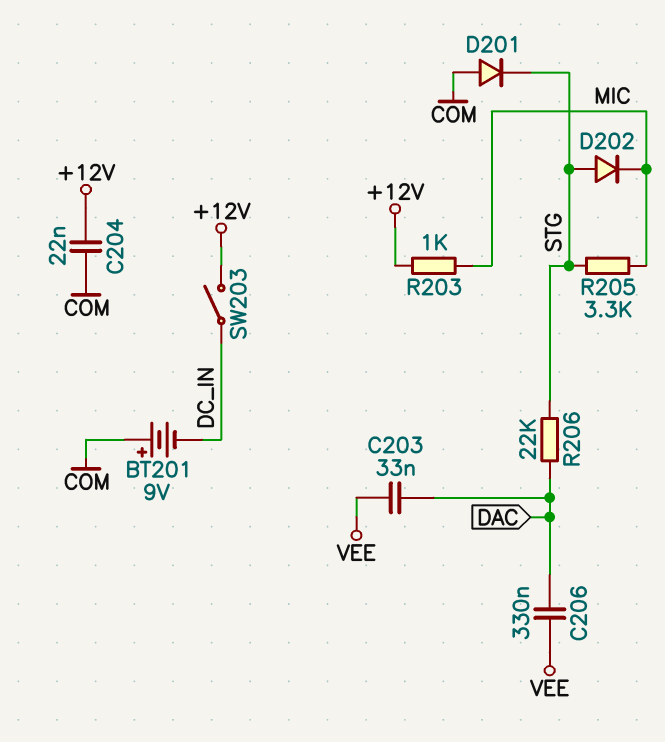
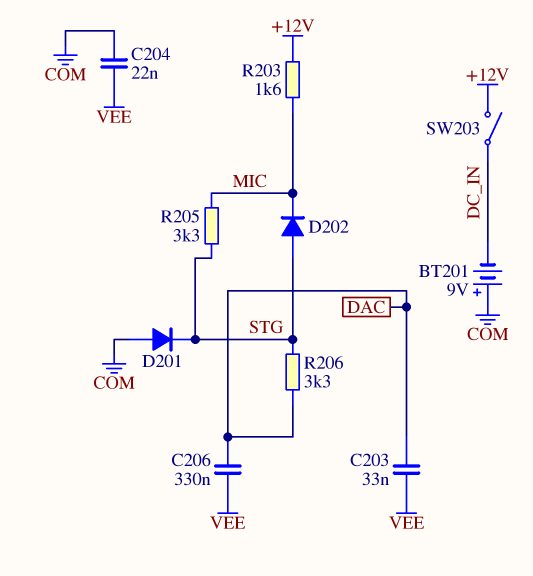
C204: 22nF (+12V, COM) -> 22nF (COM, VEE)
R203: 1k (+12V, MIC) -> 1.6k (+12V, MIC)
R206: 22k (DAC, STG) -> 3.3k (DAC, STG)

